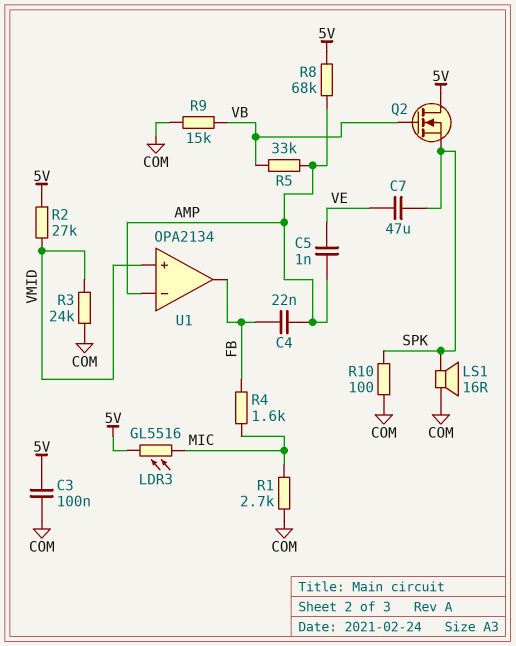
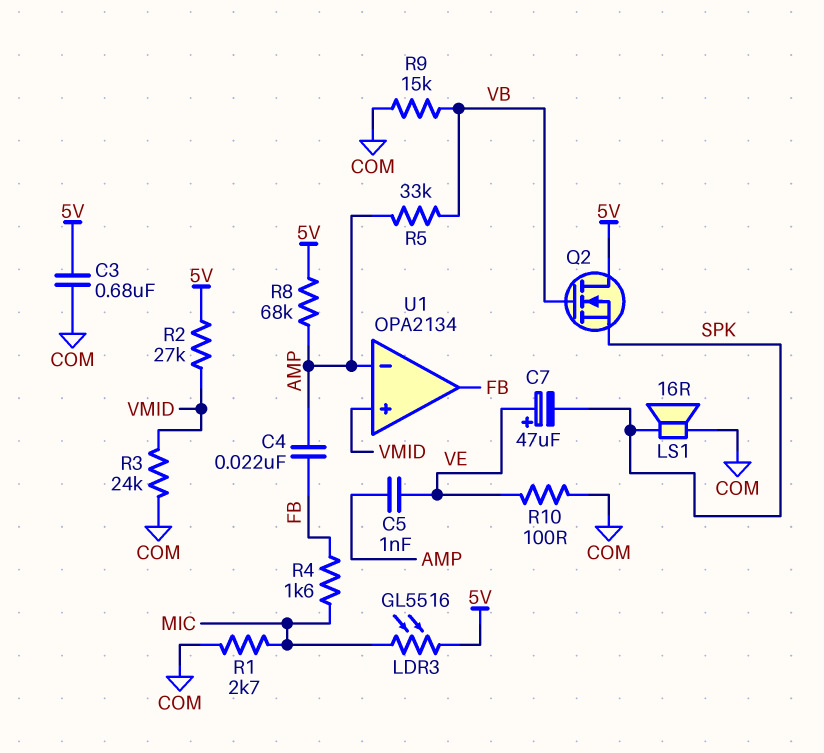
C3: 100nF (5V, COM) -> 680nF (5V, COM)
C7: 47uF (SPK, VE) -> 47uF (plus VE, minus SPK)
R10: 100 (COM, SPK) -> 100 (COM, VE)

